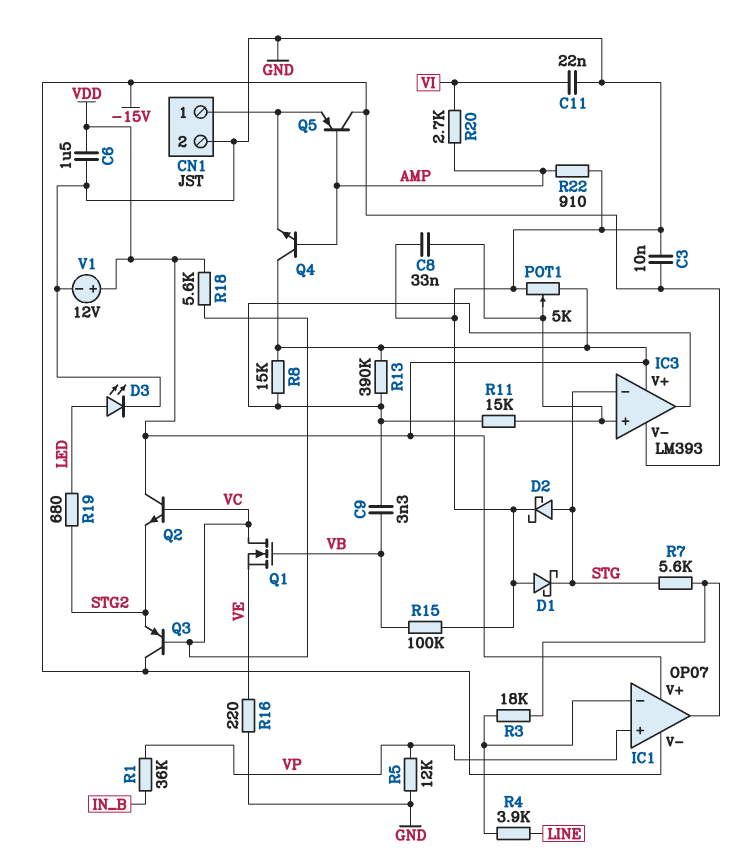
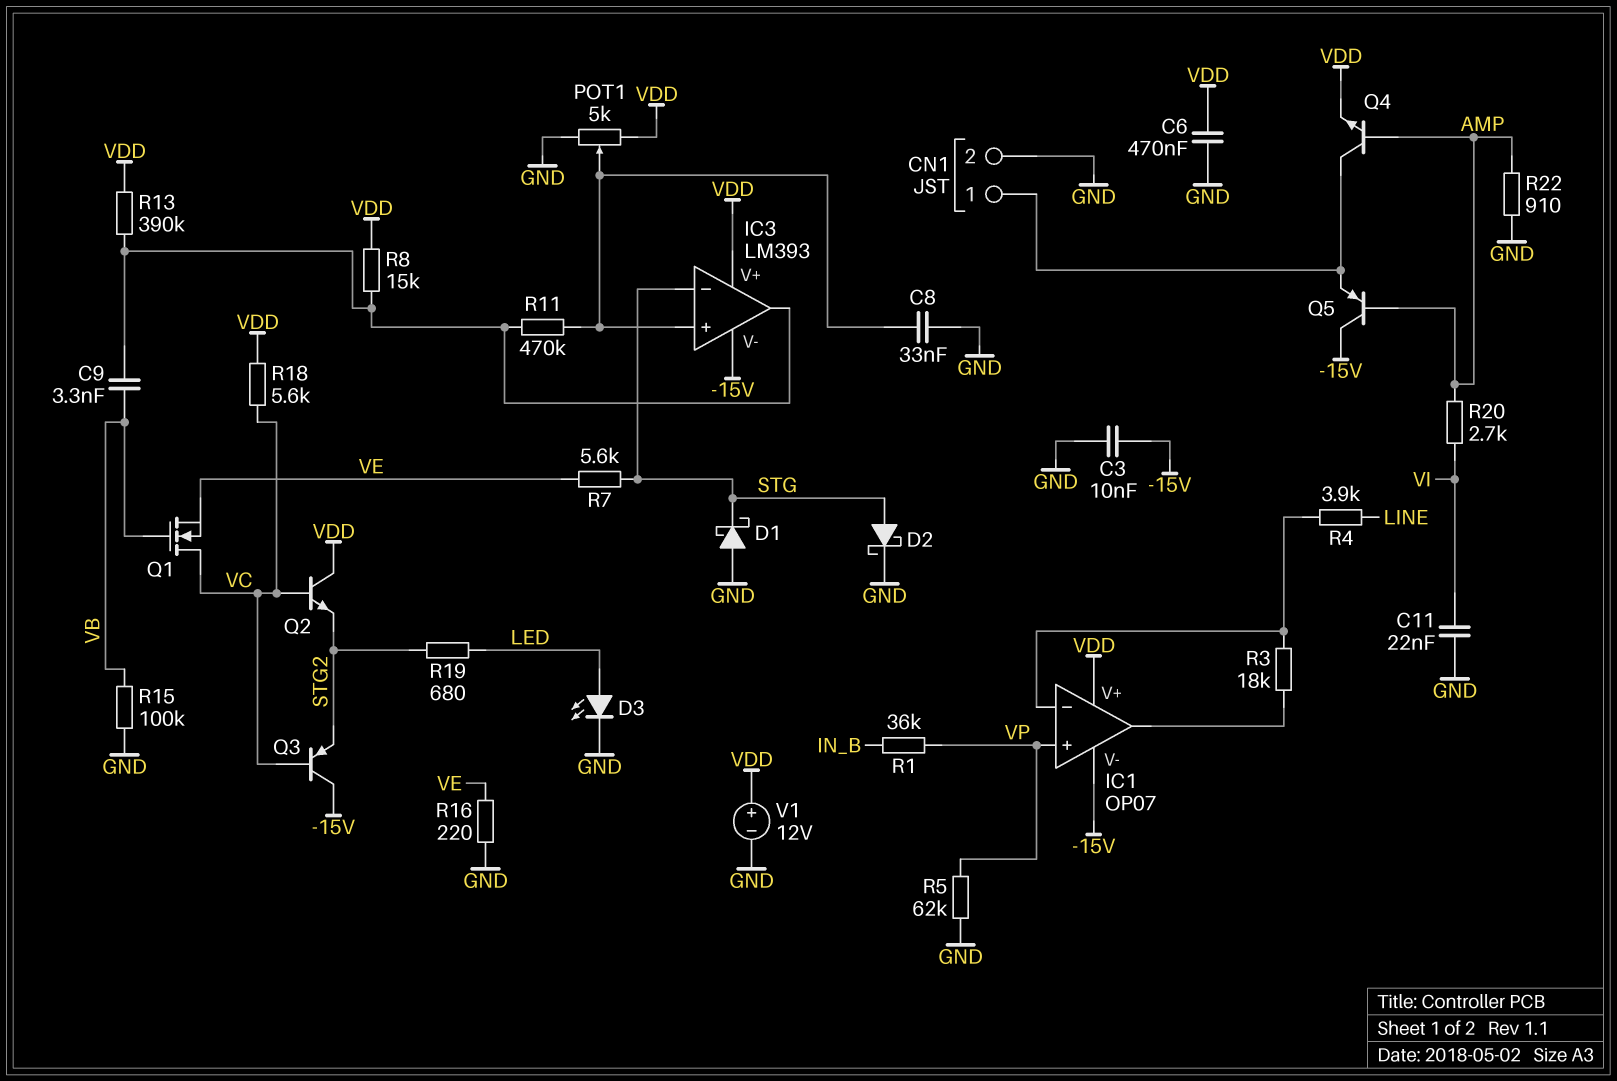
C6: 1.5uF (GND, VDD) -> 470nF (GND, VDD)
Q4: NPN (B AMP, C VDD, E CN1/1) -> NPN (B AMP, C CN1/1, E VDD)
R5: 12k (GND, VP) -> 62k (GND, VP)
R7: 5.6k (IC1/out, STG) -> 5.6k (STG, VE)
R11: 15k (IC3/in+, IC3/out) -> 470k (IC3/in+, IC3/out)

